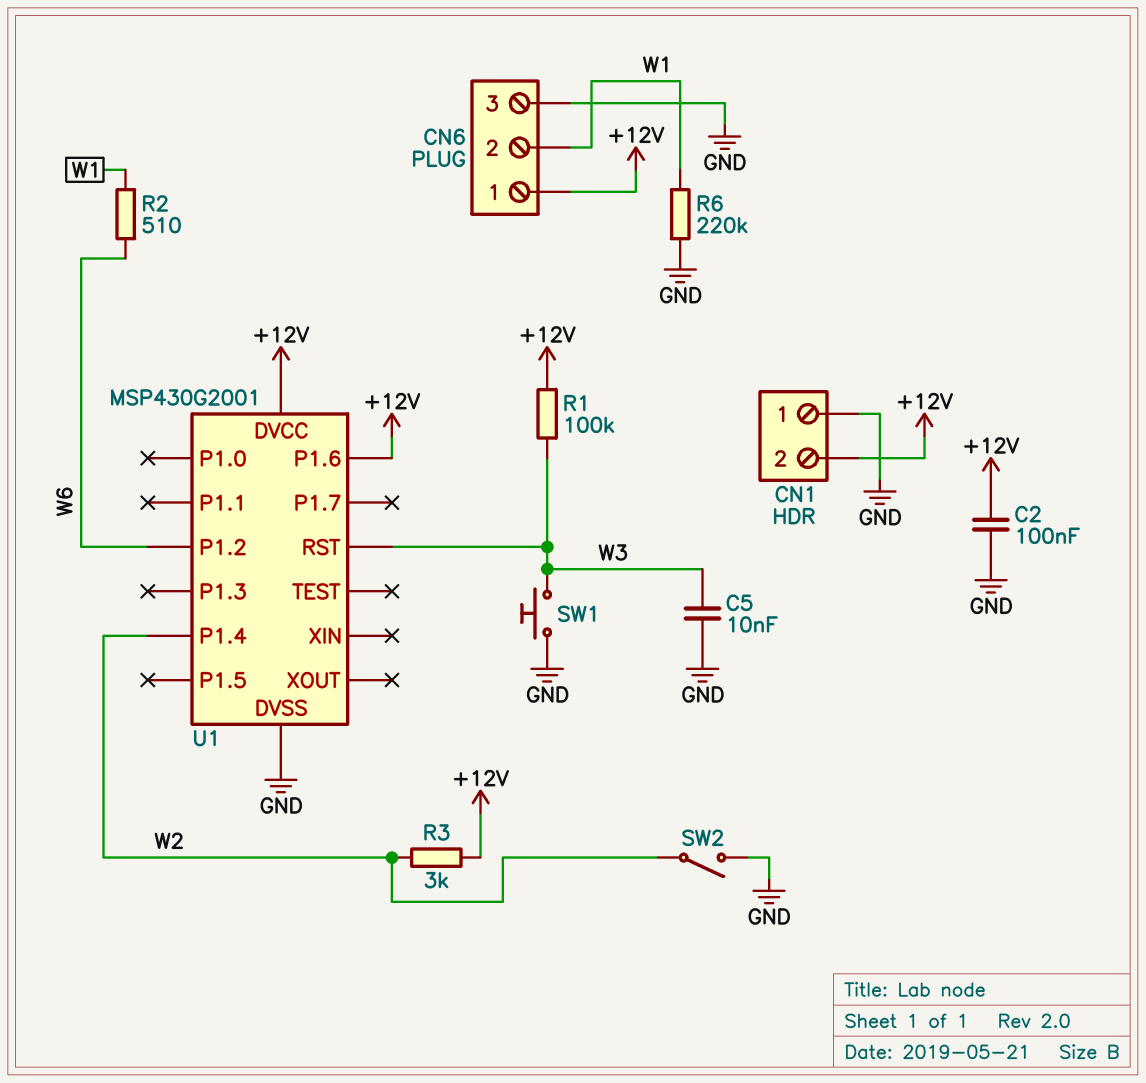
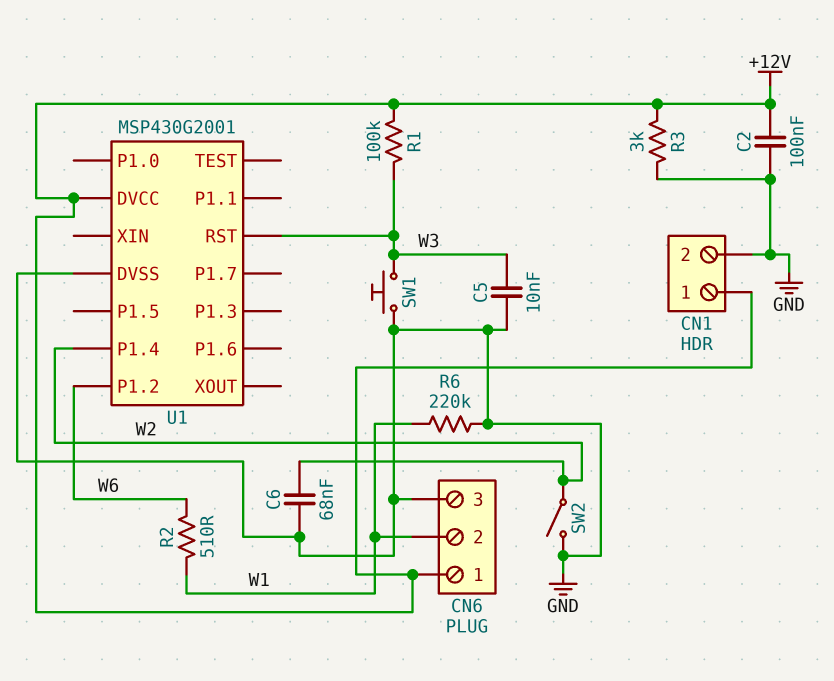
C6: none -> 68nF (GND, W2)
CN1 pin 1: GND -> +12V
CN1 pin 2: +12V -> GND
R3: 3k (+12V, W2) -> 3k (+12V, GND)
U1 pin P1.6: +12V -> none

